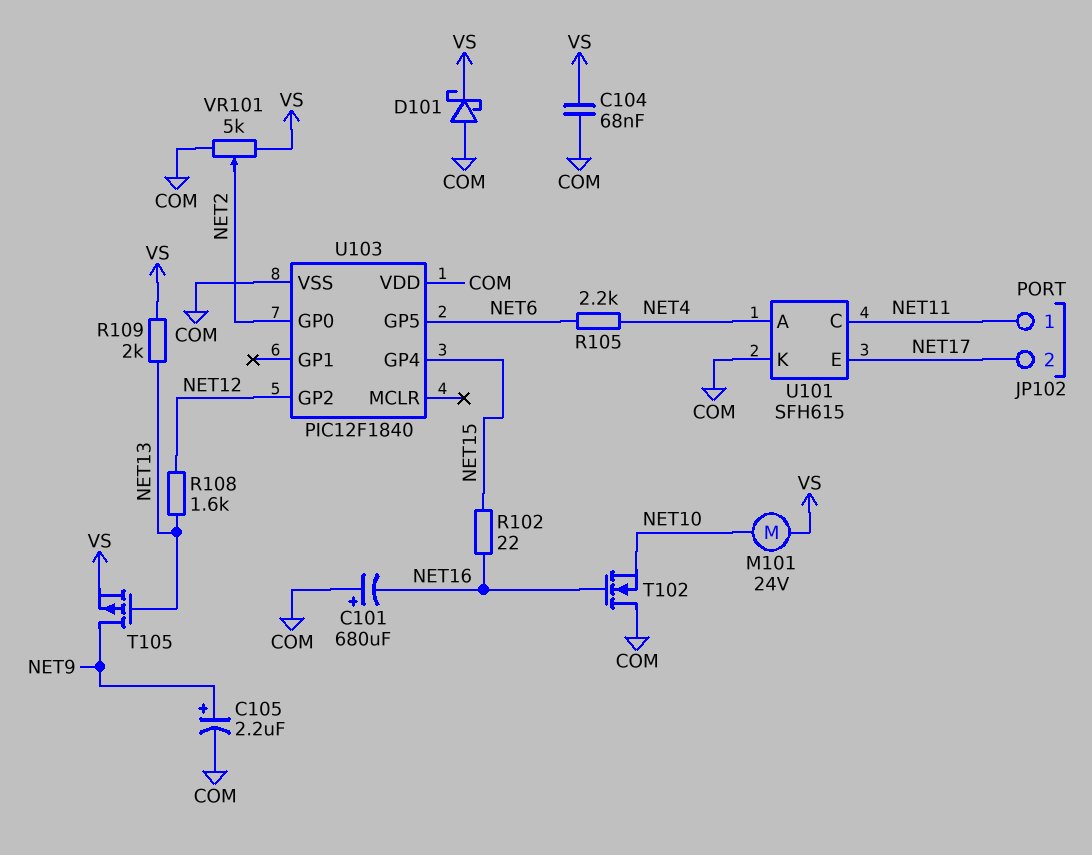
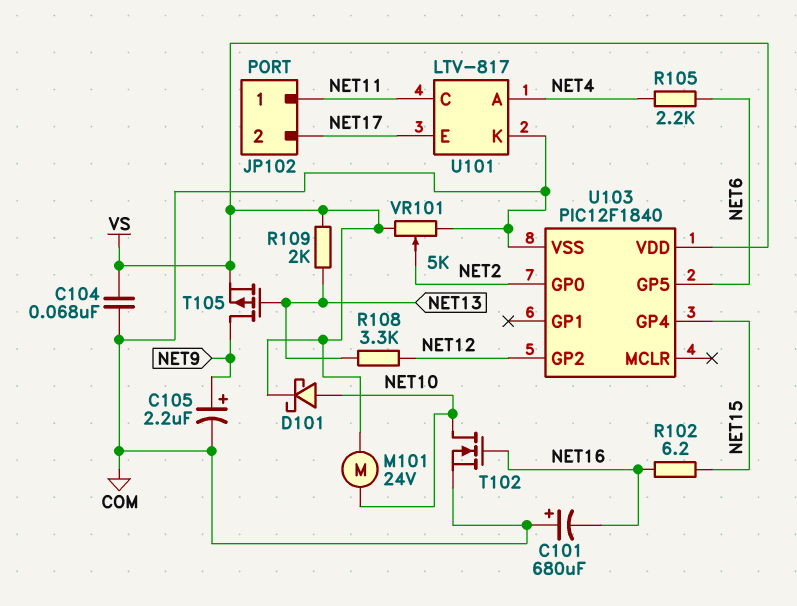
D101: schottky (A COM, K VS) -> schottky (A NET10, K VS)
R102: 22 (NET15, NET16) -> 6.2 (NET15, NET16)
R108: 1.6k (NET12, NET13) -> 3.3k (NET12, NET13)
T102: NMOS (G NET16, D COM, S NET10) -> NMOS (G NET16, D NET10, S COM)
U101: SFH615 -> LTV-817
U103 pin VDD: COM -> VS

